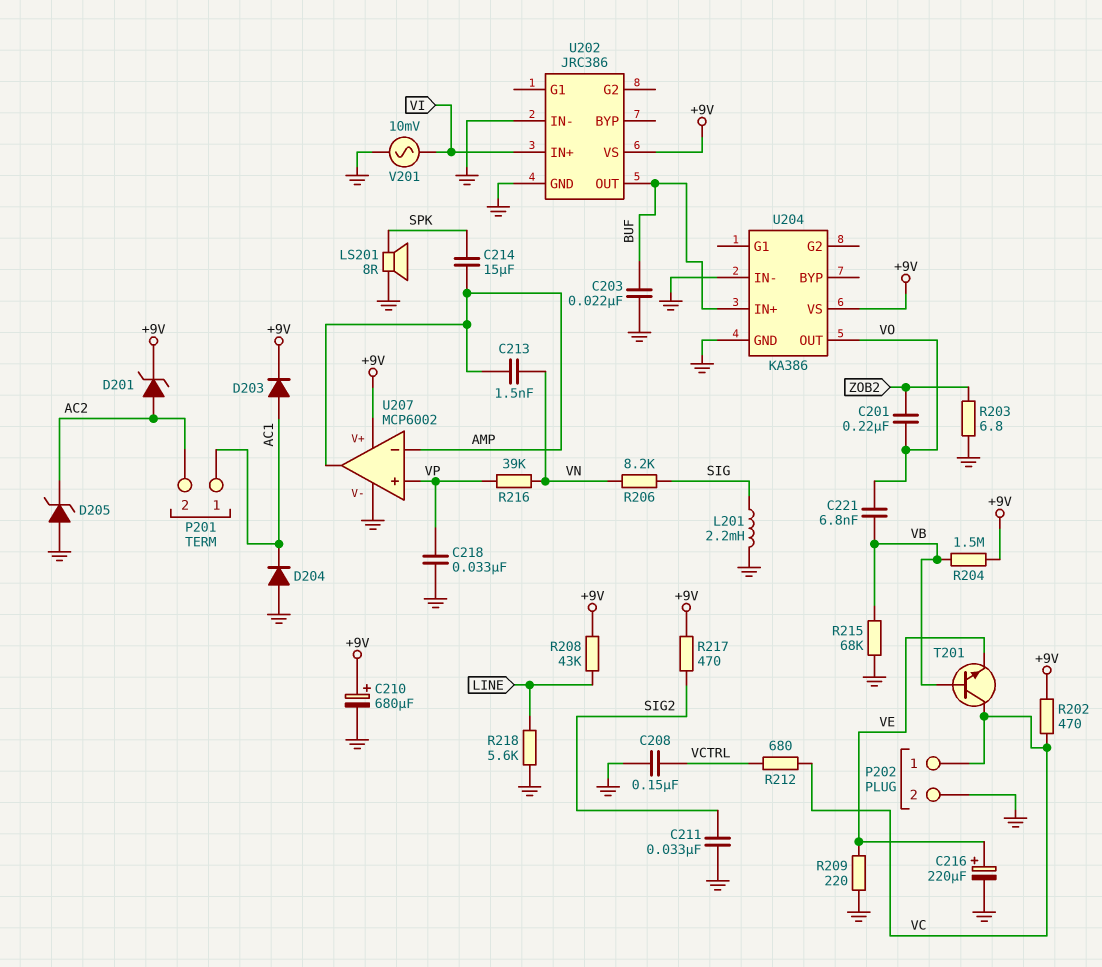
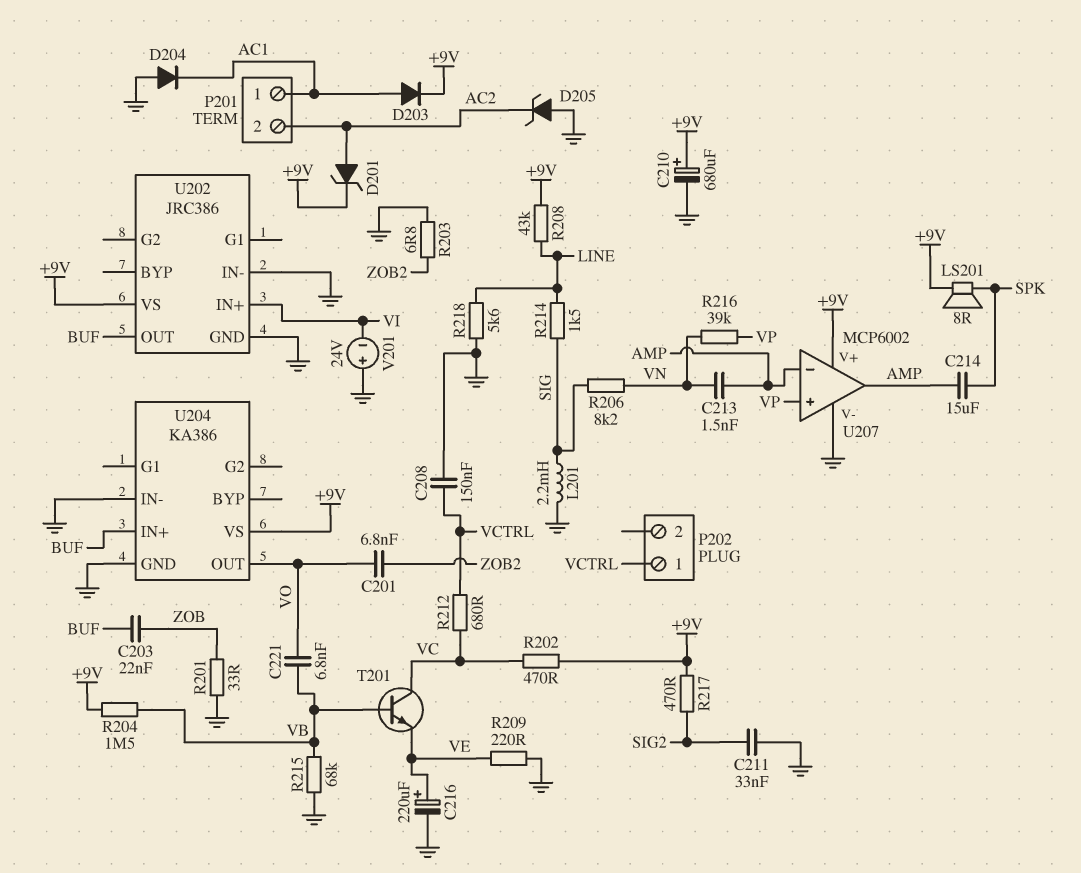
C201: 220nF (VO, ZOB2) -> 6.8nF (VO, ZOB2)
C203: 22nF (BUF, GND) -> 22nF (BUF, ZOB)
C218: 33nF (GND, VP) -> none
LS201: speaker 8R (GND, SPK) -> speaker 8R (+9V, SPK)
P202 pin 1: VC -> VCTRL
P202 pin 2: GND -> none
R201: none -> 33 (GND, ZOB)
R214: none -> 1.5k (LINE, SIG)
V201: AC 10mV (GND, VI) -> 24V (plus GND, minus VI)

